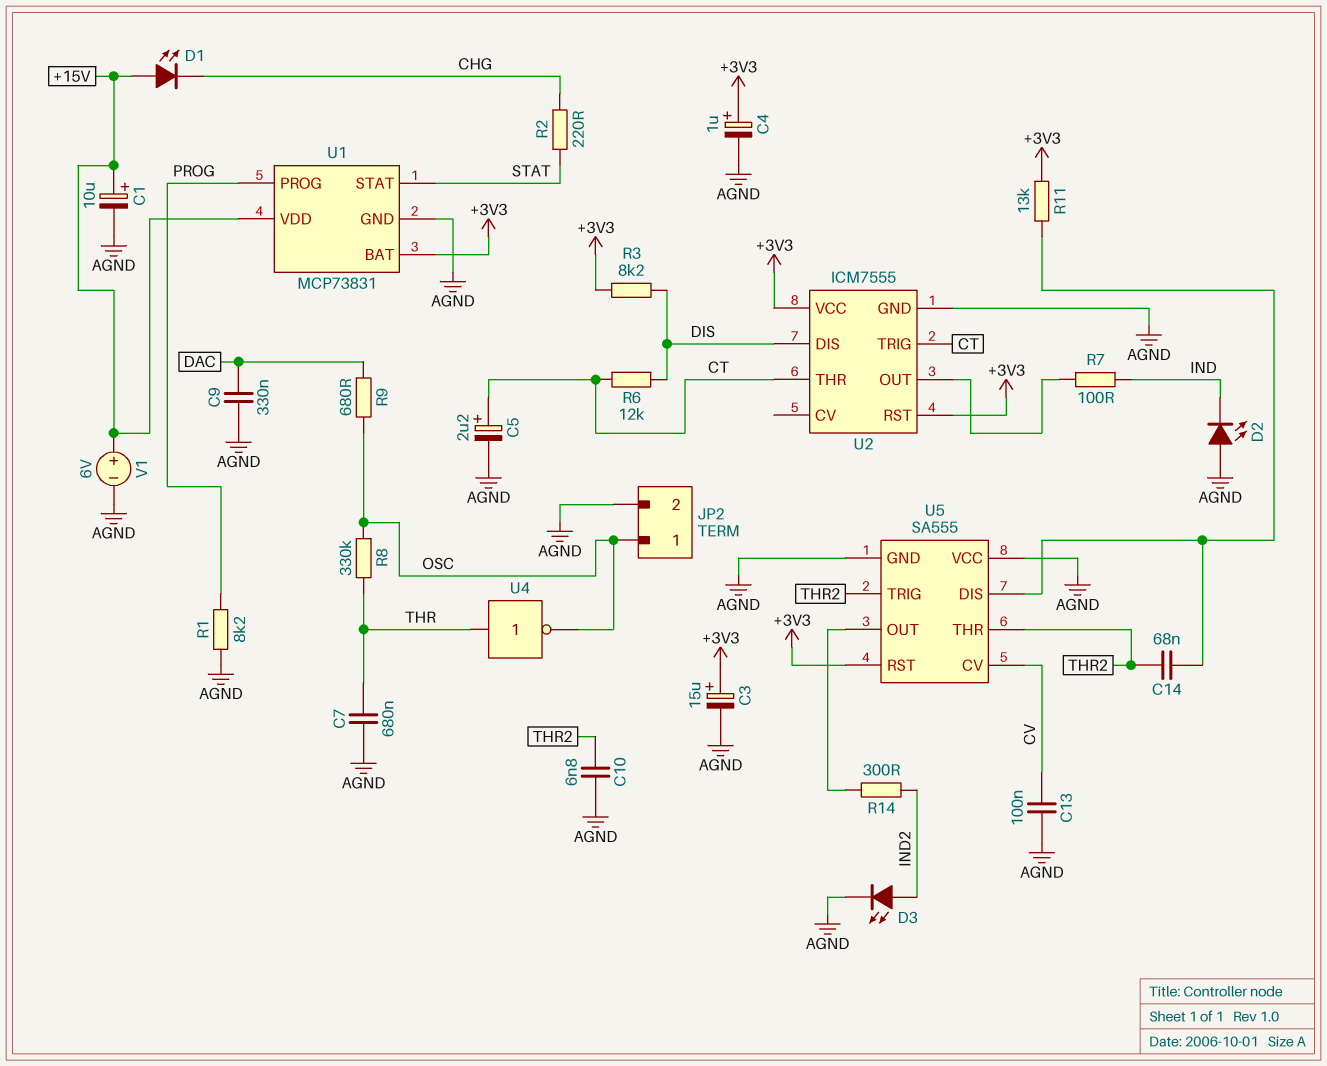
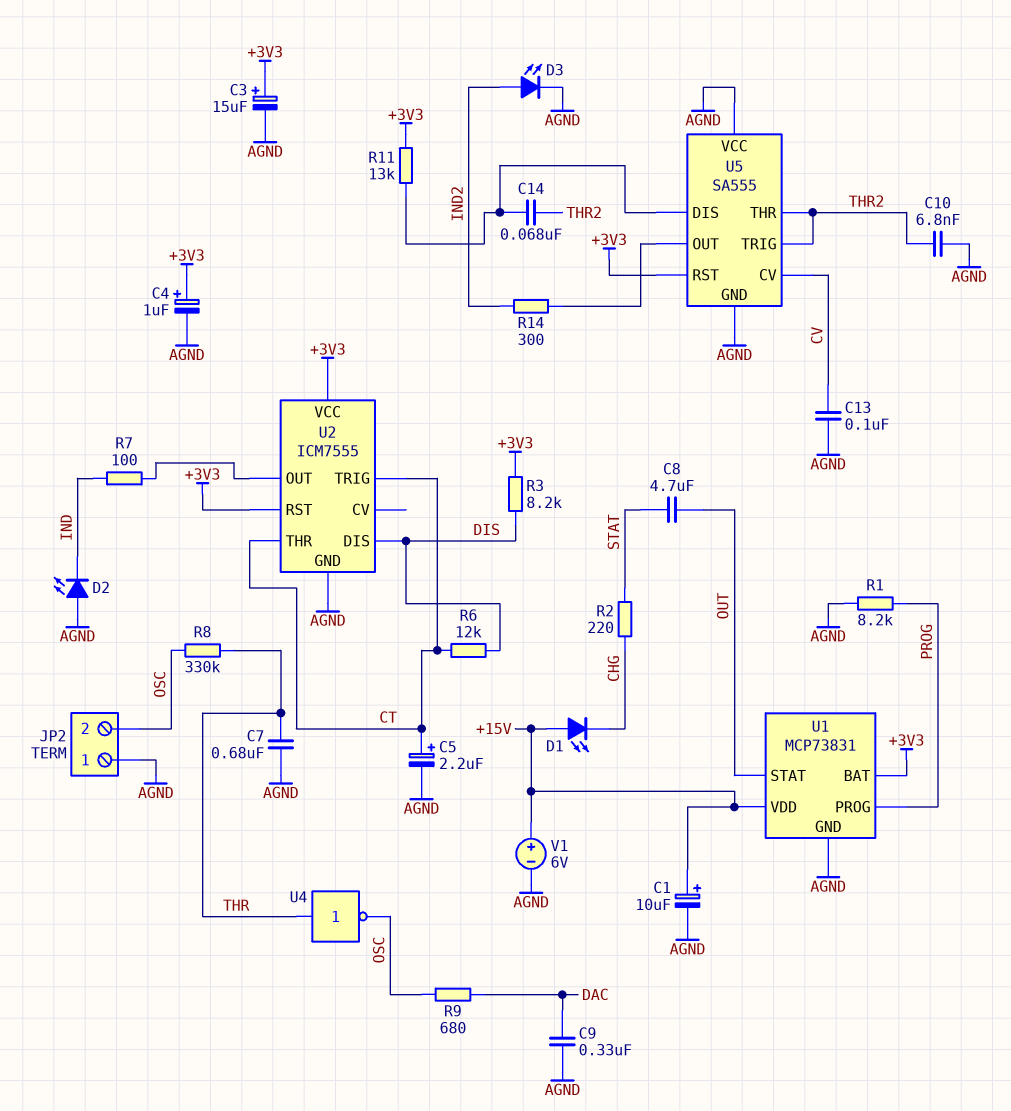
C8: none -> 4.7uF (OUT, STAT)
JP2 pin 1: OSC -> AGND
JP2 pin 2: AGND -> OSC
U1 pin STAT: STAT -> OUT

